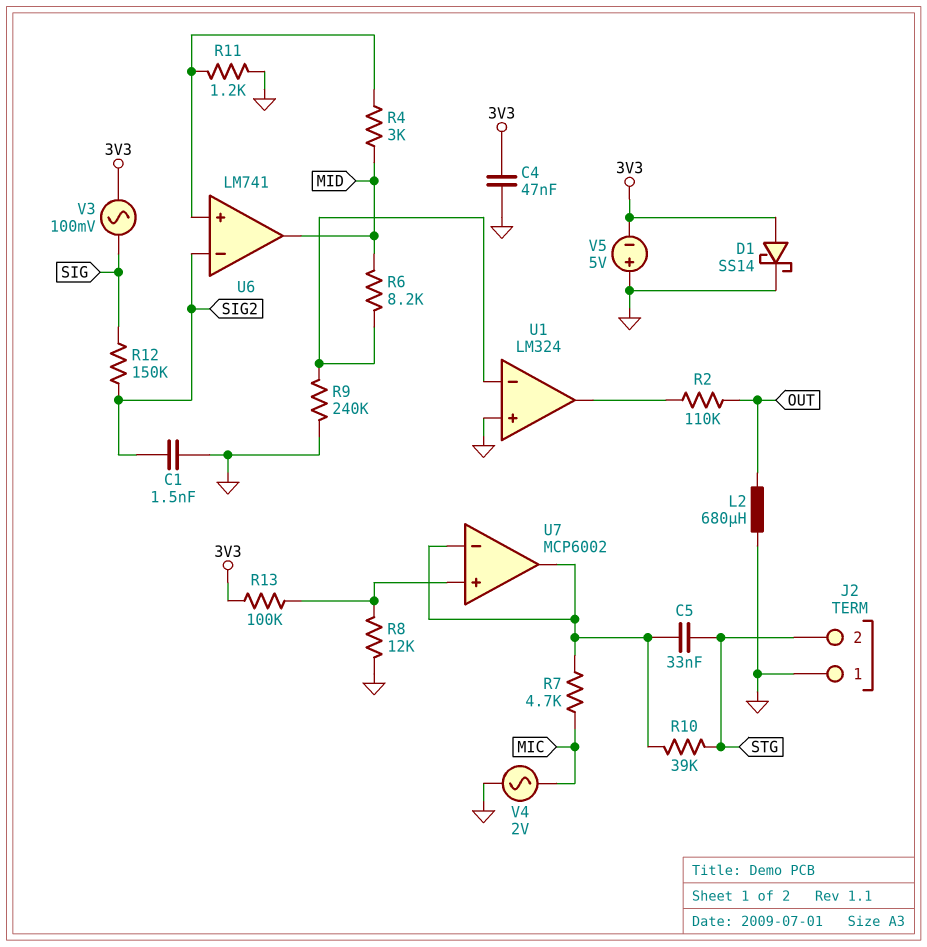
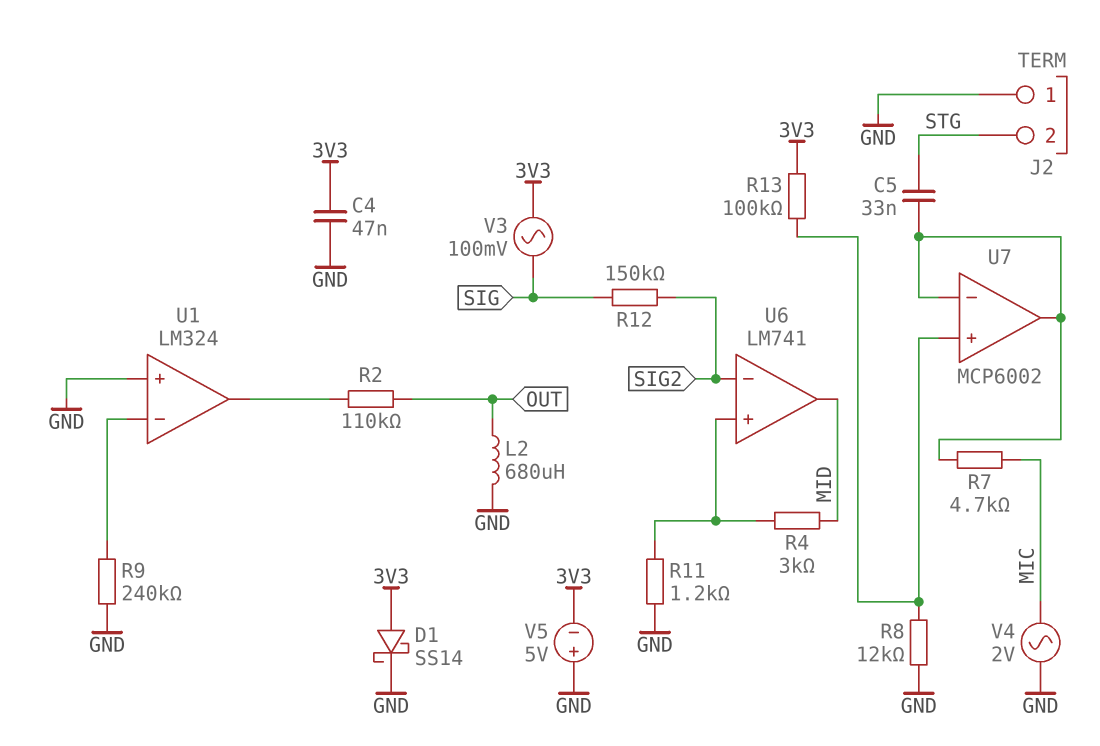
C1: 1.5nF (GND, SIG2) -> none
R6: 8.2k (MID, U1/in-) -> none
R10: 39k (STG, U7/in-) -> none

